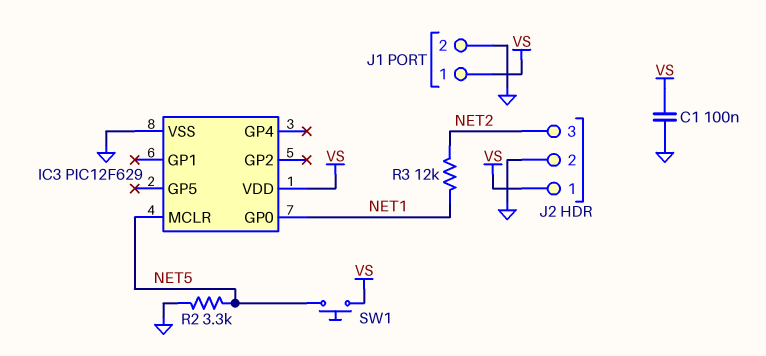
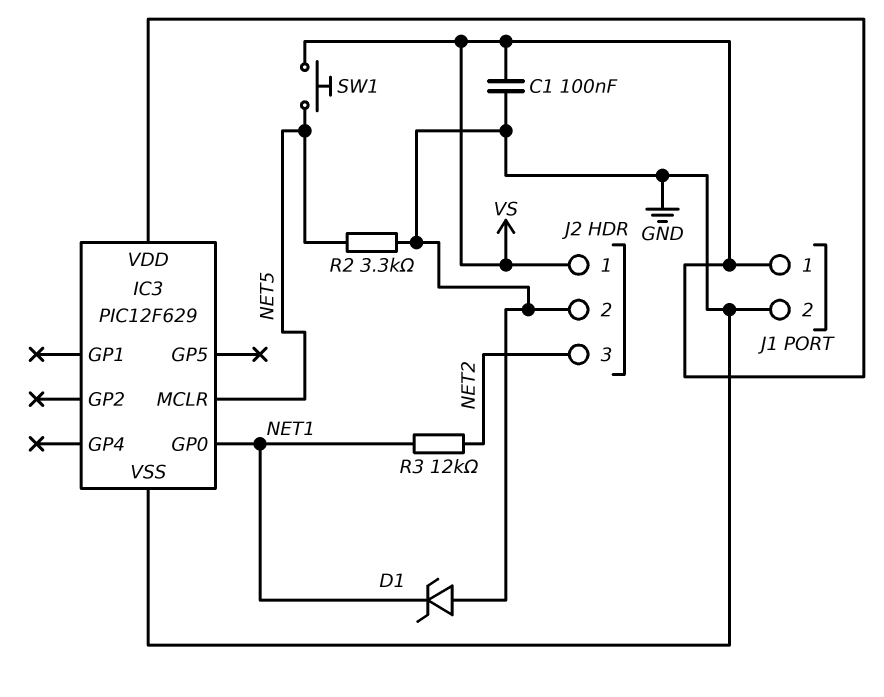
D1: none -> zener (A GND, K NET1)

